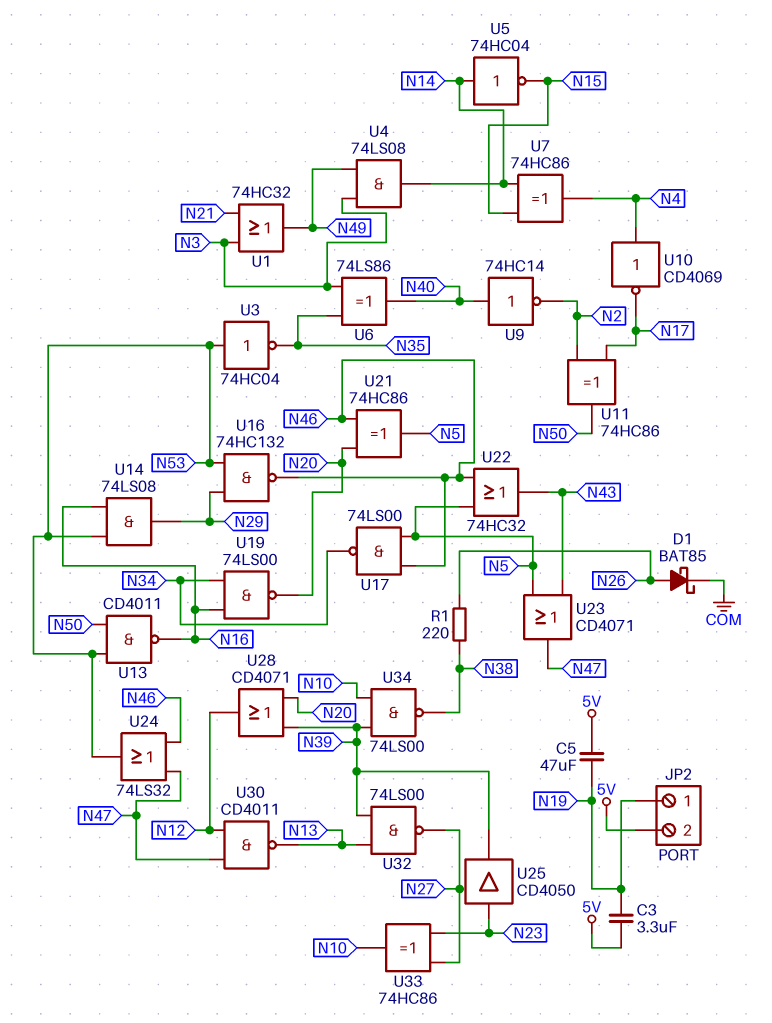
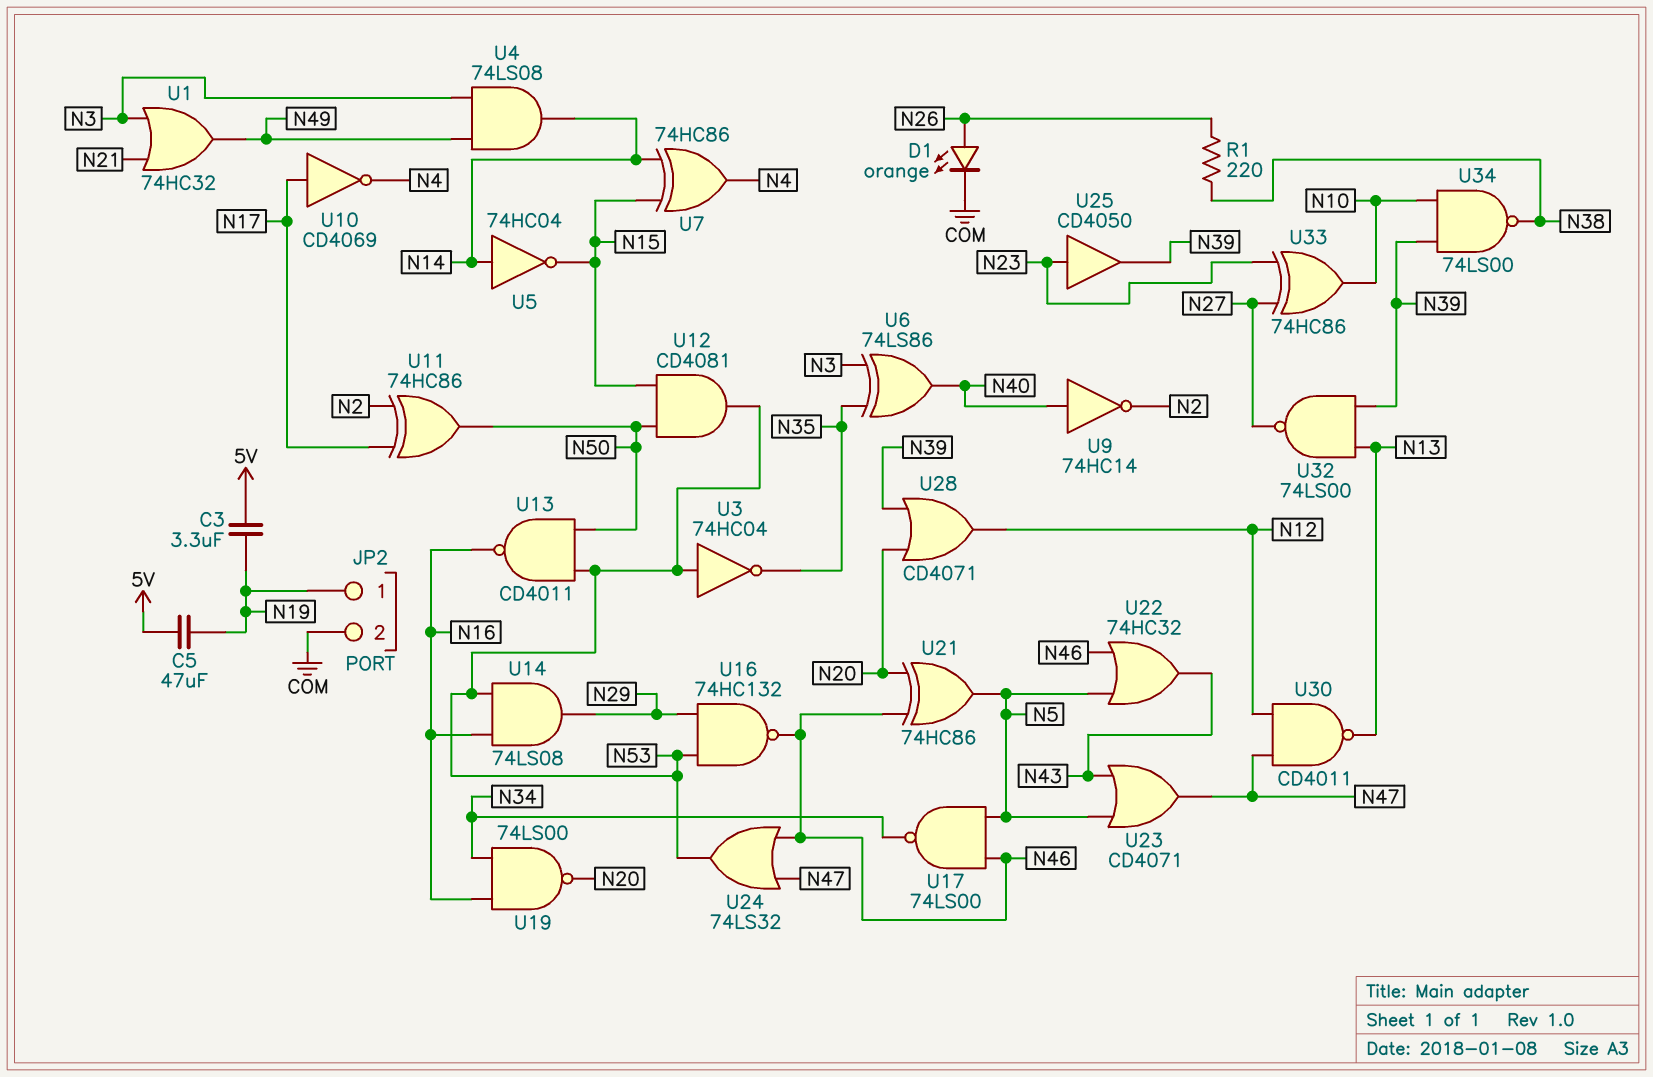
D1: schottky BAT85 (A N26, K COM) -> LED orange (A N26, K COM)
JP2 pin 2: 5V -> COM
U10: NOT CD4069 (in N4, out N17) -> NOT CD4069 (in N17, out N4)
U12: none -> AND CD4081 (in N15, in N50, out N53)

